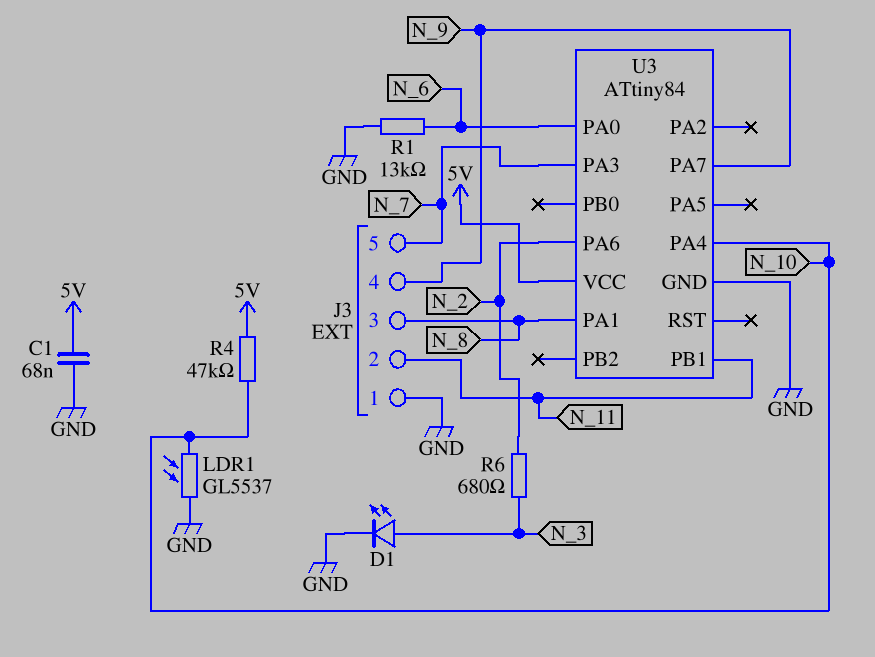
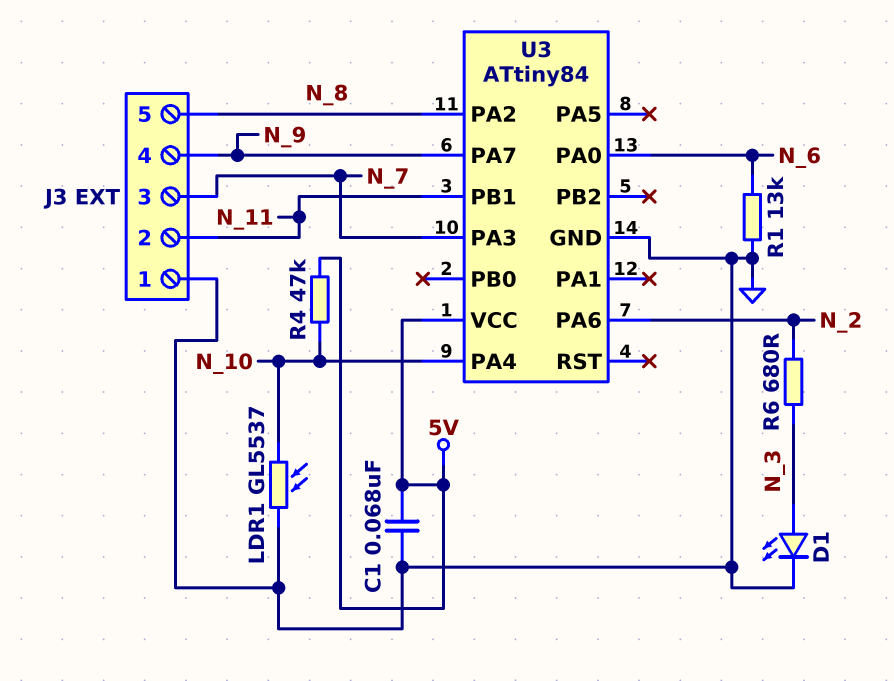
J3 pin 3: N_8 -> N_7
J3 pin 5: N_7 -> N_8
U3 pin PA1: N_8 -> none
U3 pin PA2: none -> N_8

